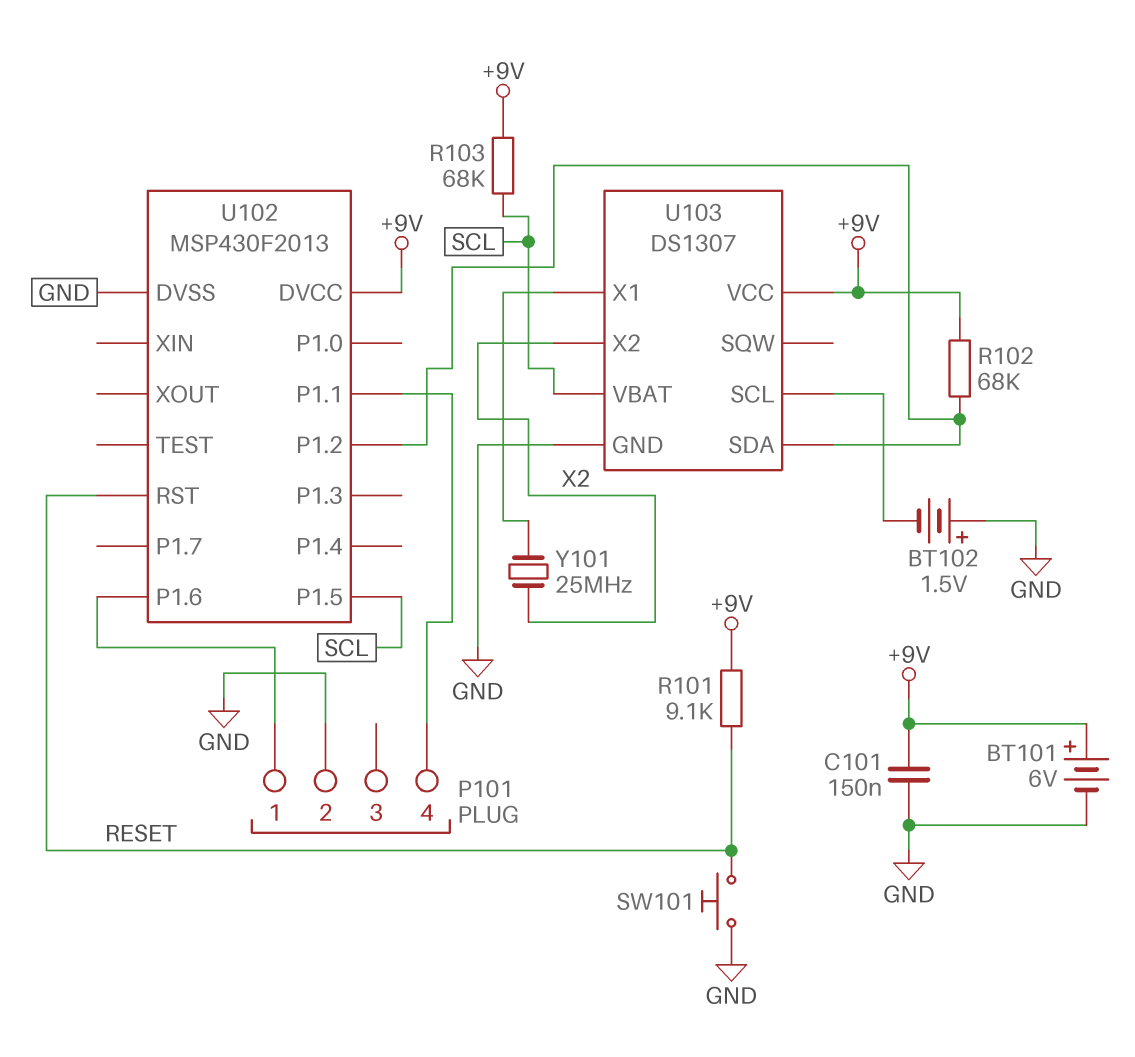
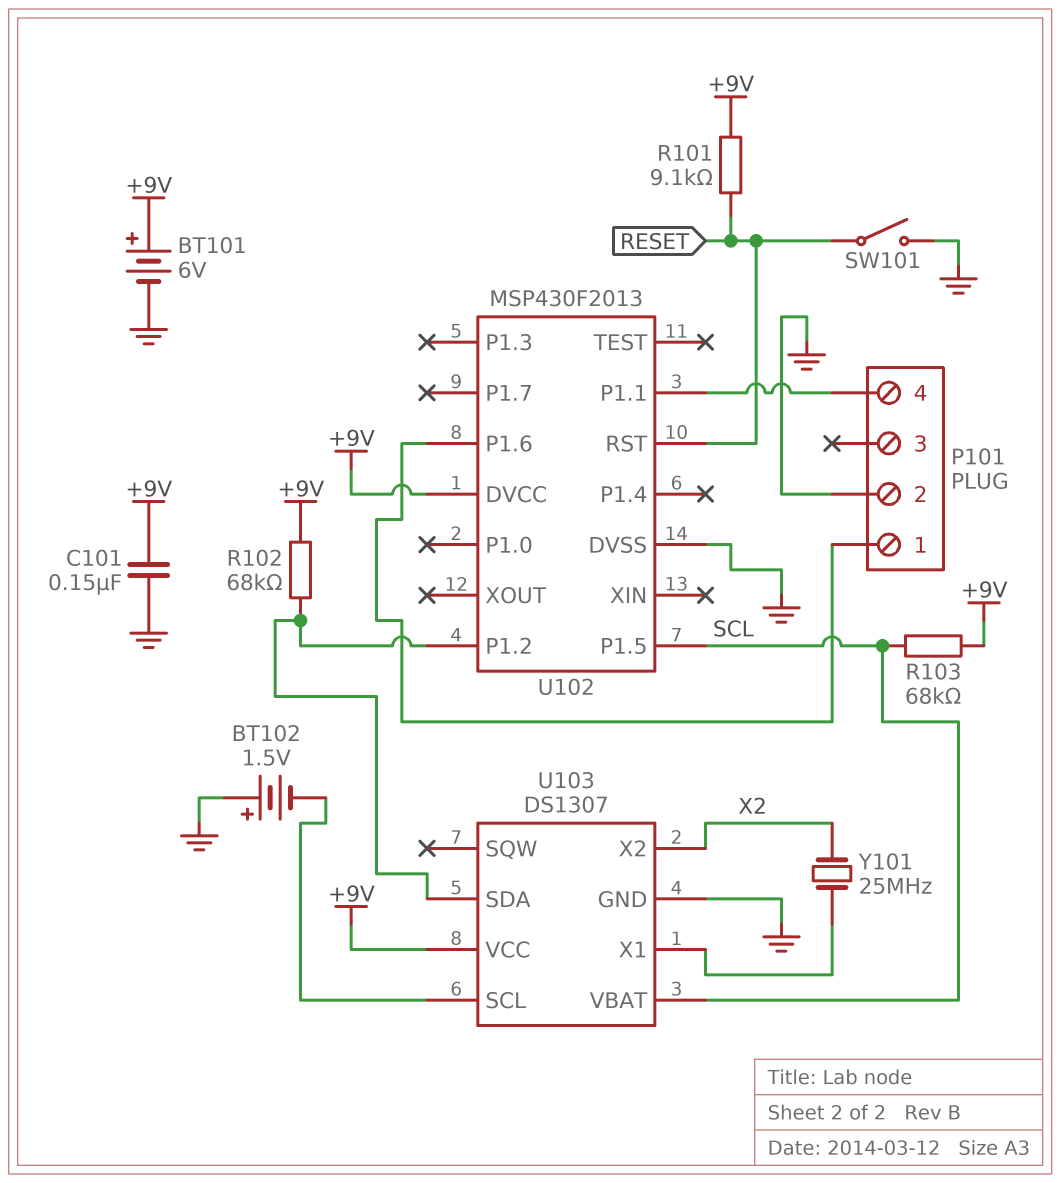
SW101: button (GND, RESET) -> switch (GND, RESET)

